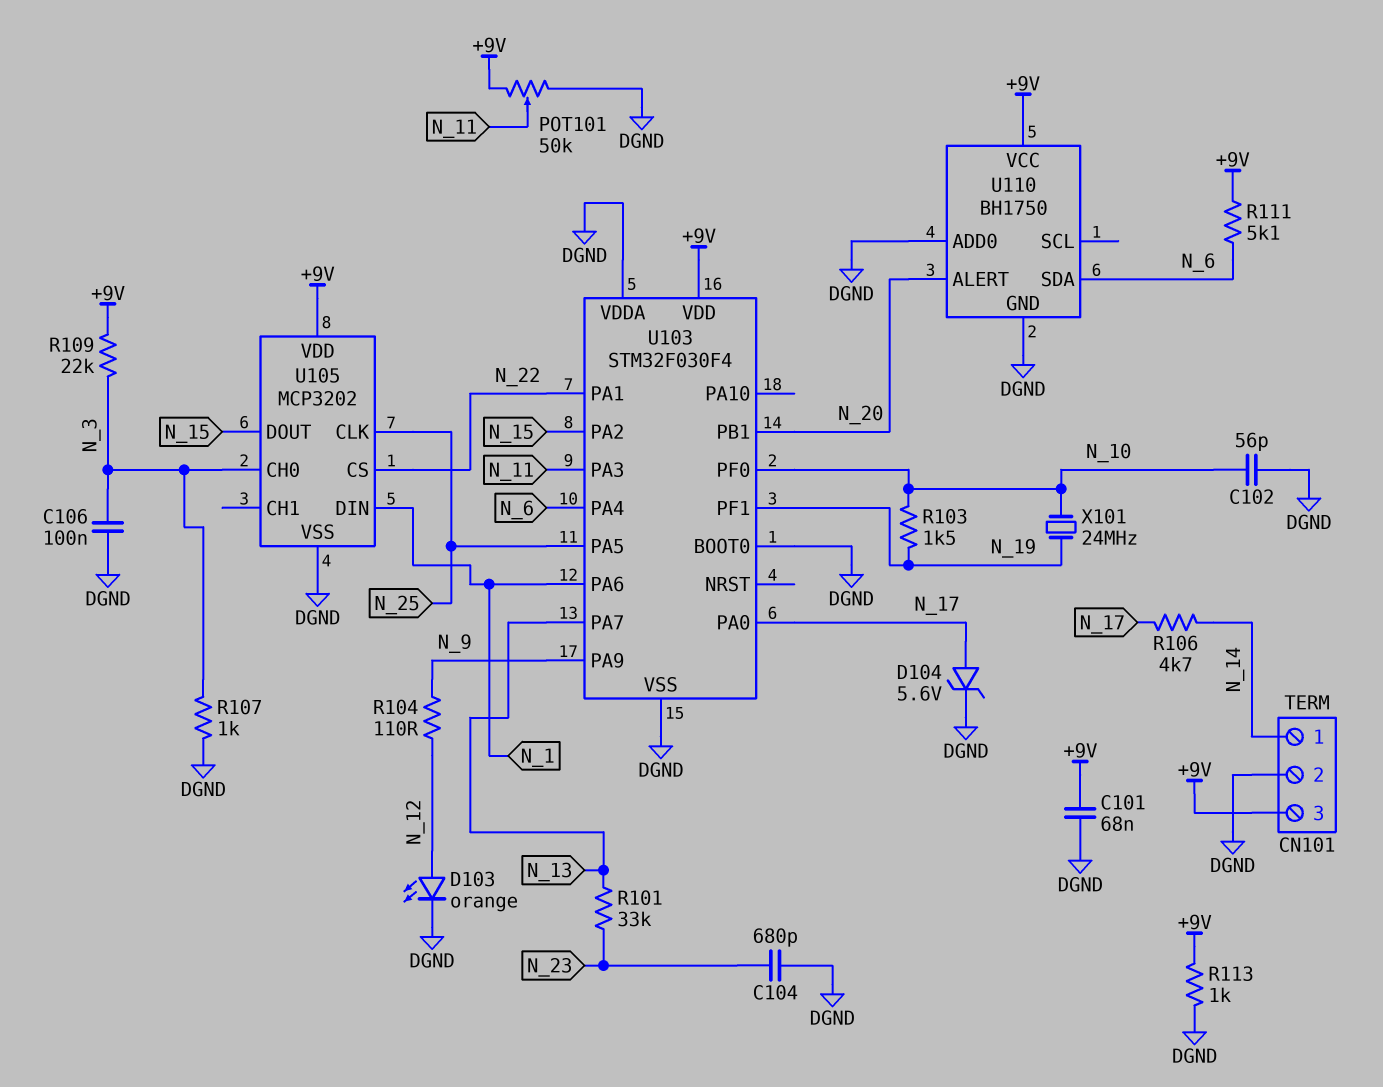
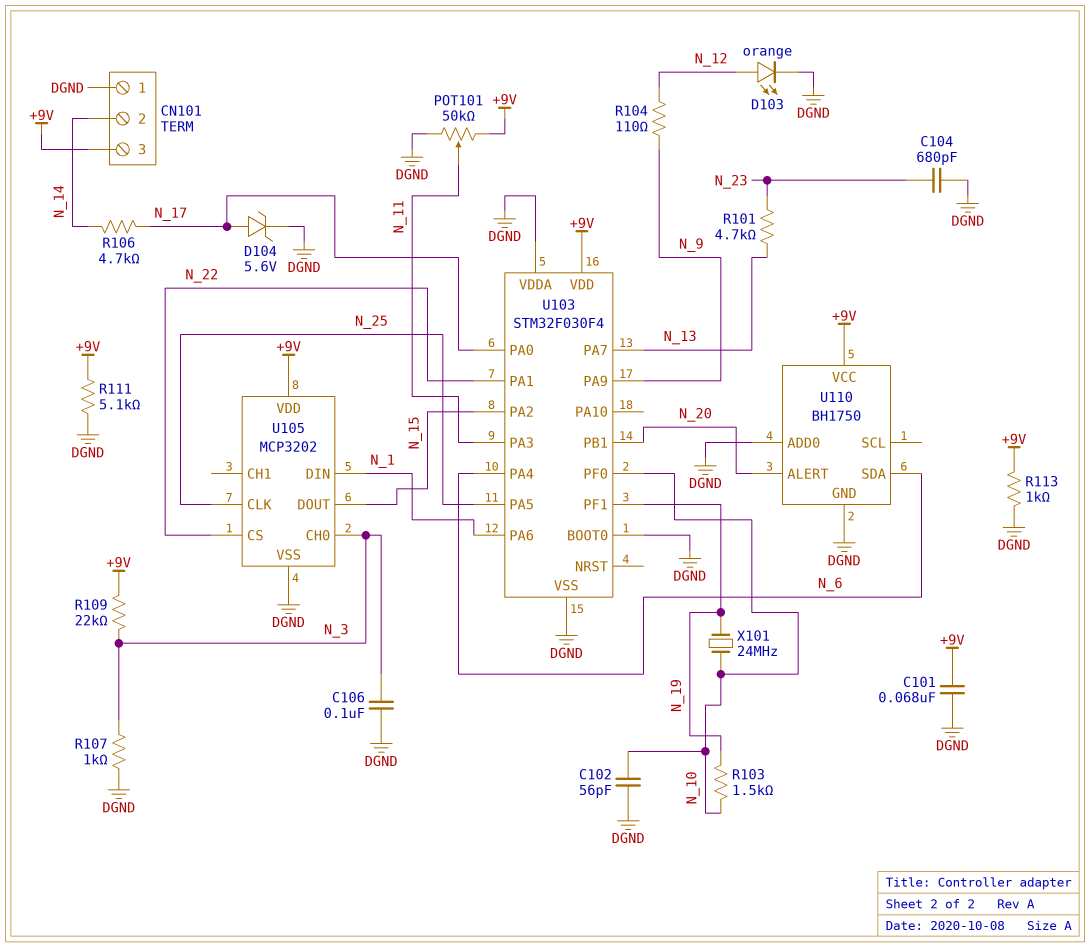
CN101 pin 1: N_14 -> DGND
CN101 pin 2: DGND -> N_14
R101: 33k (N_13, N_23) -> 4.7k (N_13, N_23)
R111: 5.1k (+9V, N_6) -> 5.1k (+9V, DGND)

